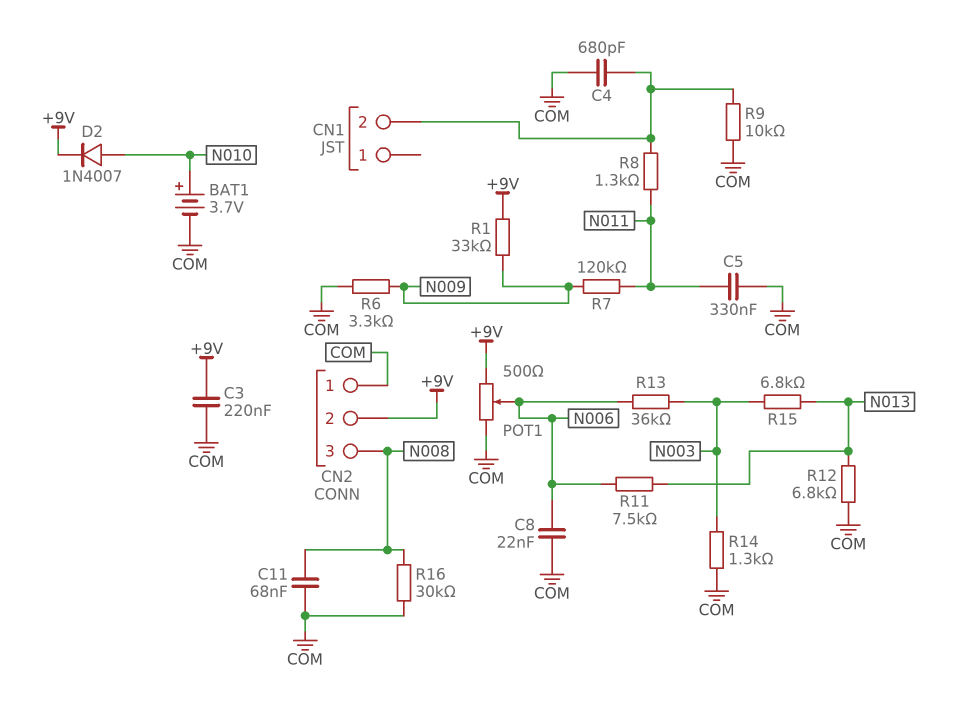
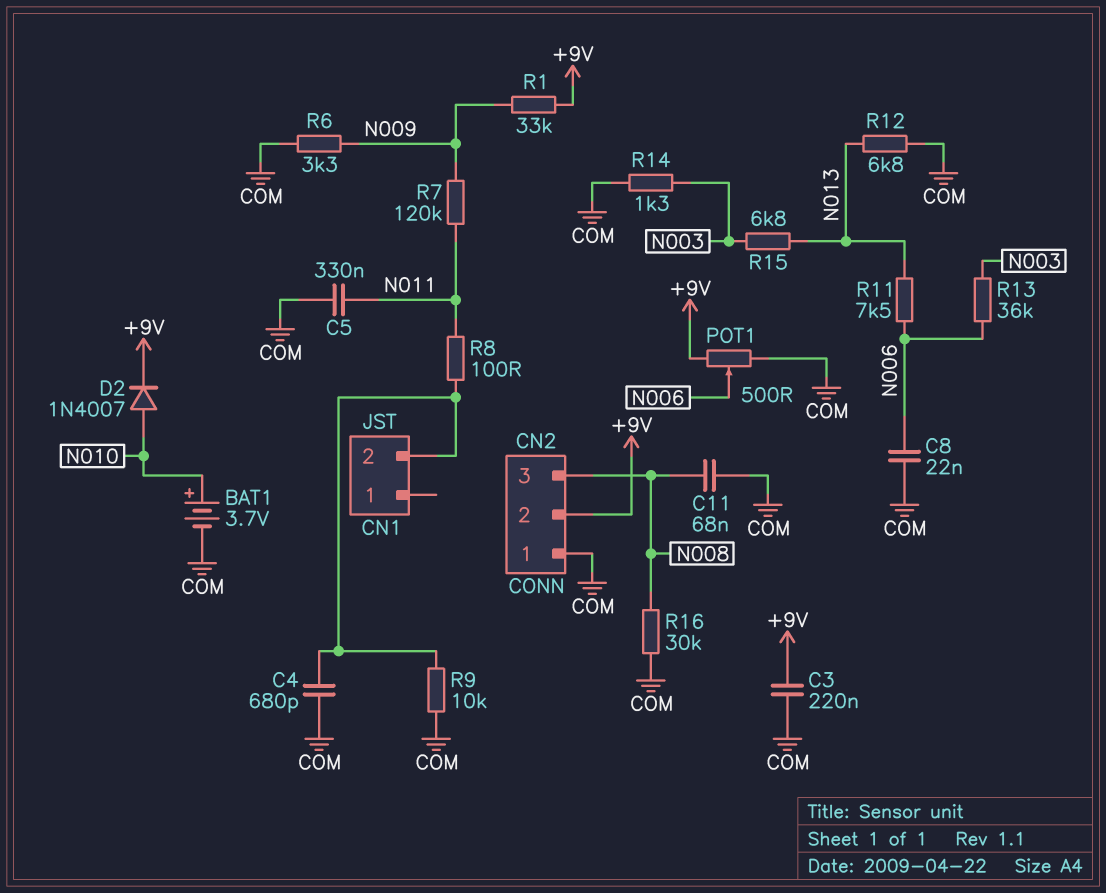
R8: 1.3k (CN1/2, N011) -> 100 (CN1/2, N011)

